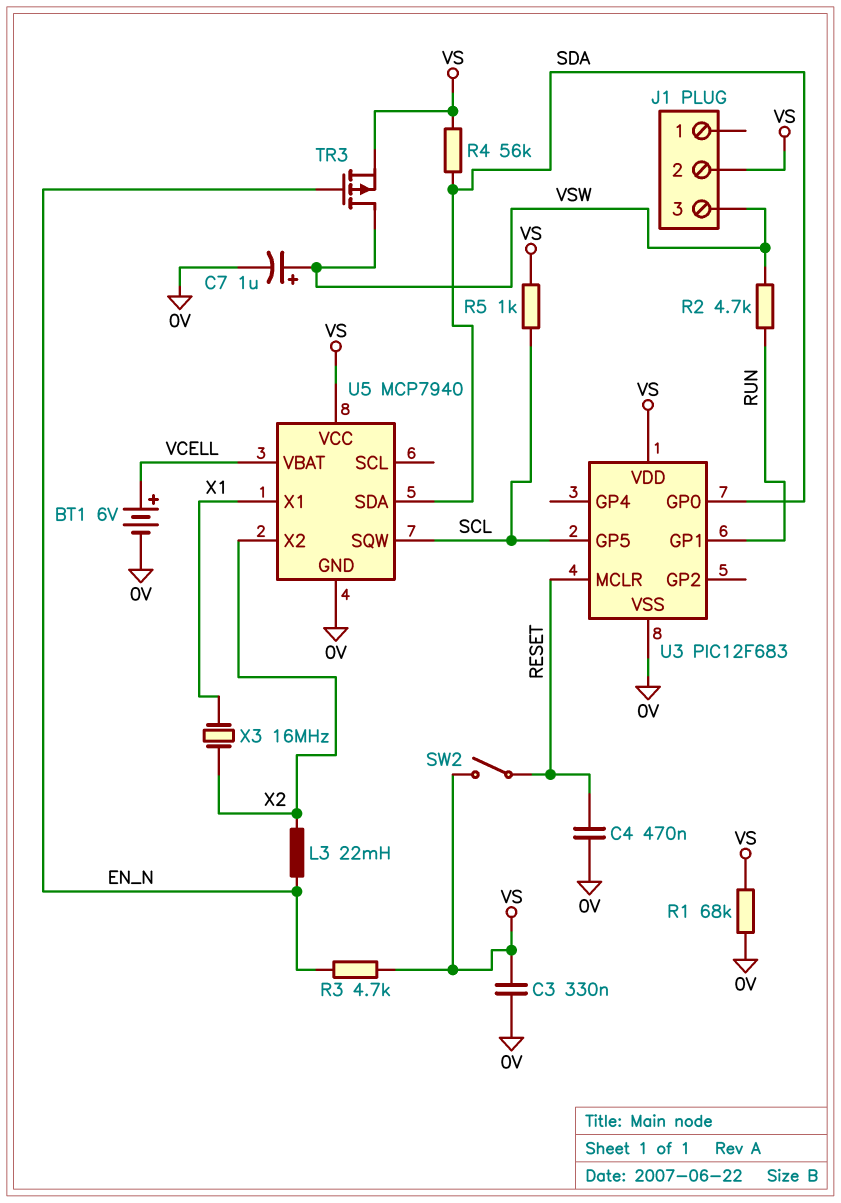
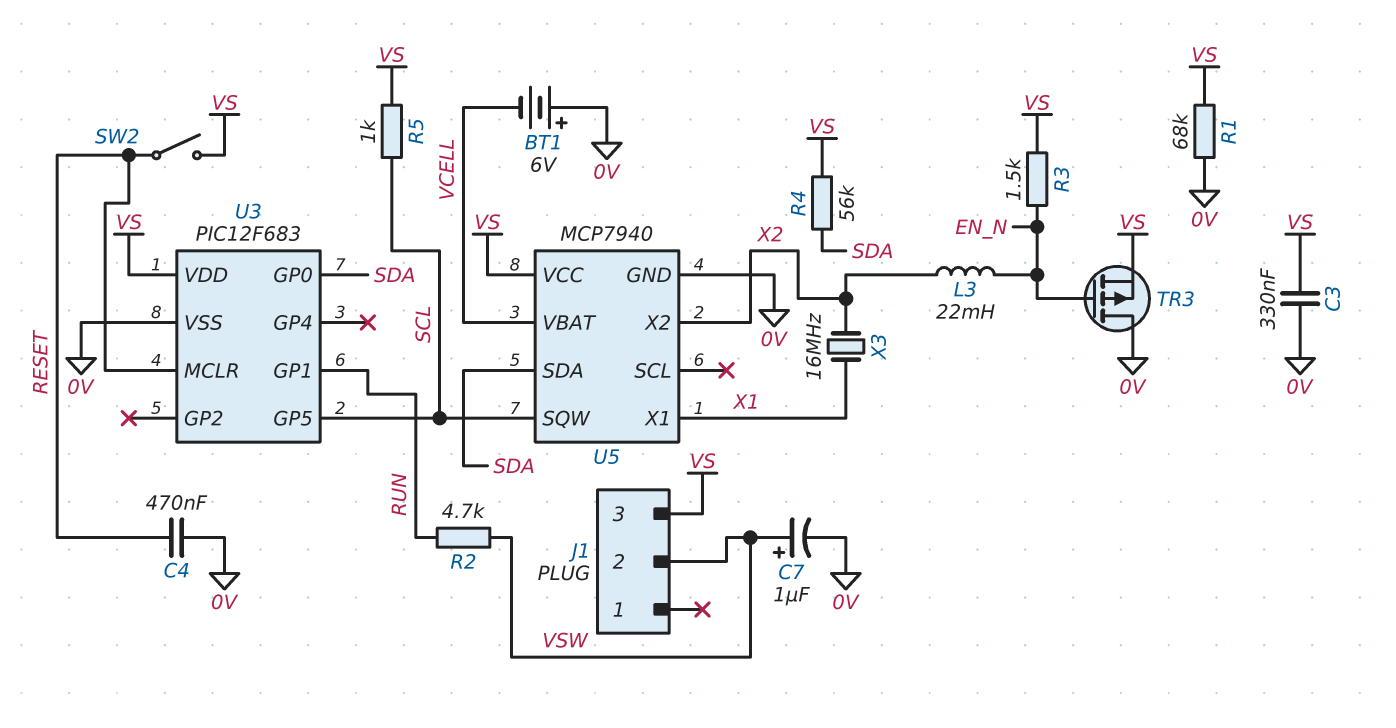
BT1: 6V (plus VCELL, minus 0V) -> 6V (plus 0V, minus VCELL)
J1 pin 2: VS -> VSW
J1 pin 3: VSW -> VS
R3: 4.7k (EN_N, VS) -> 1.5k (EN_N, VS)
TR3: PMOS (G EN_N, D VSW, S VS) -> PMOS (G EN_N, D 0V, S VS)

